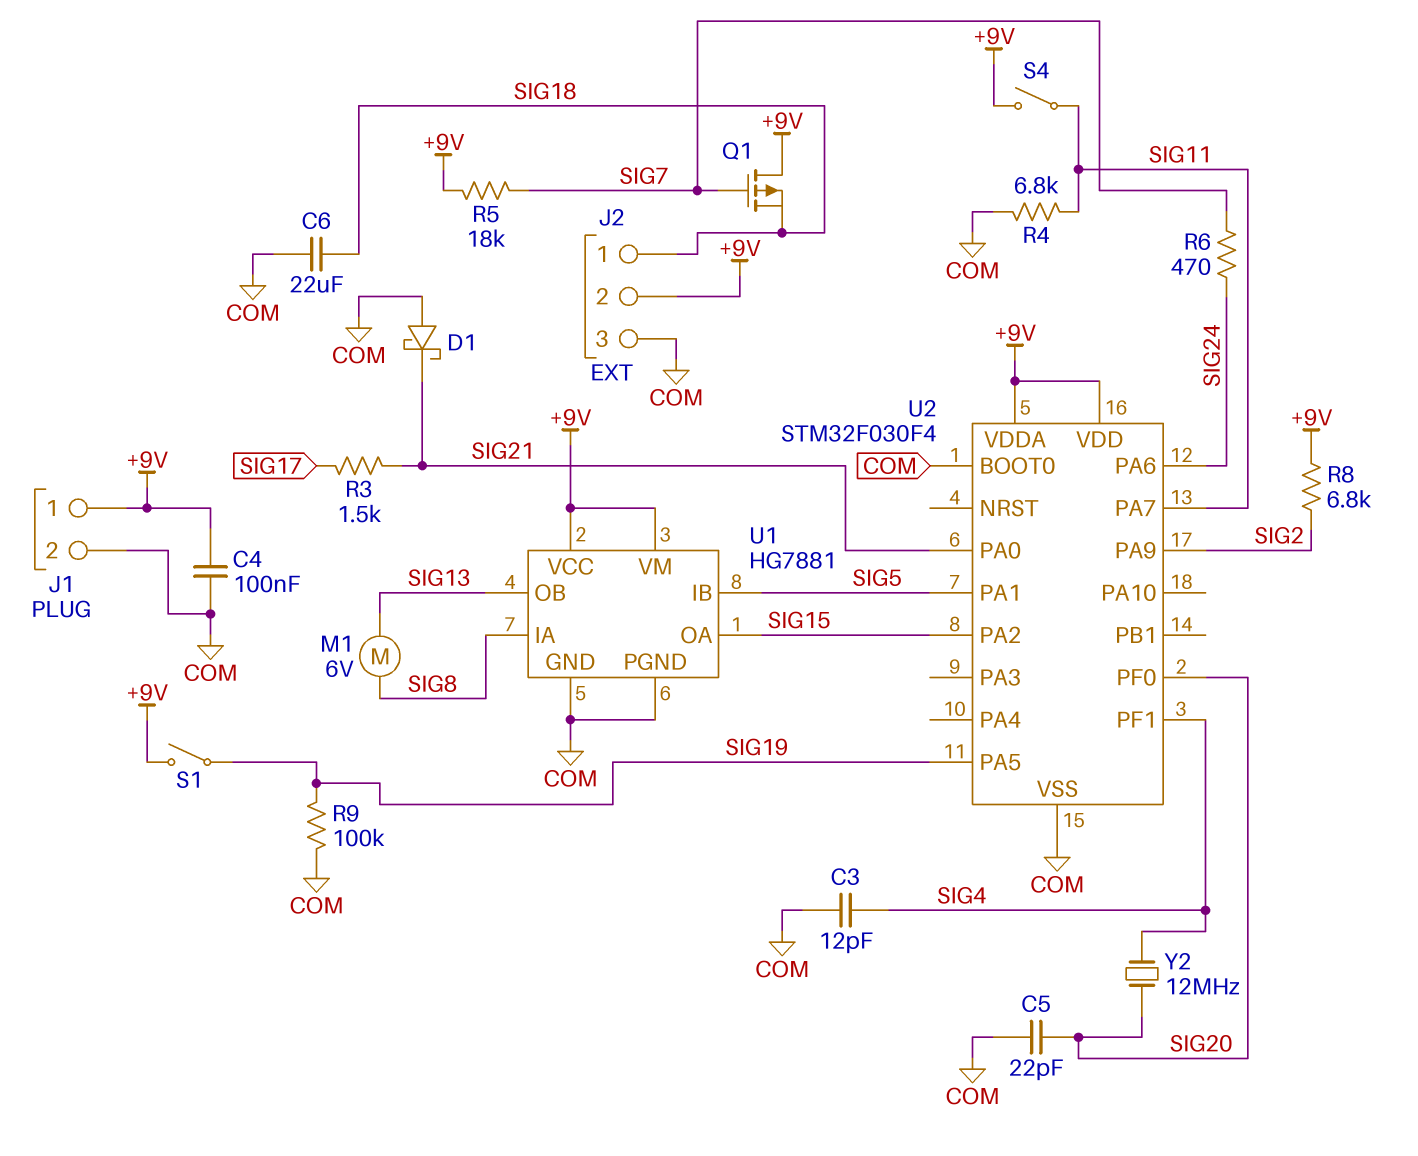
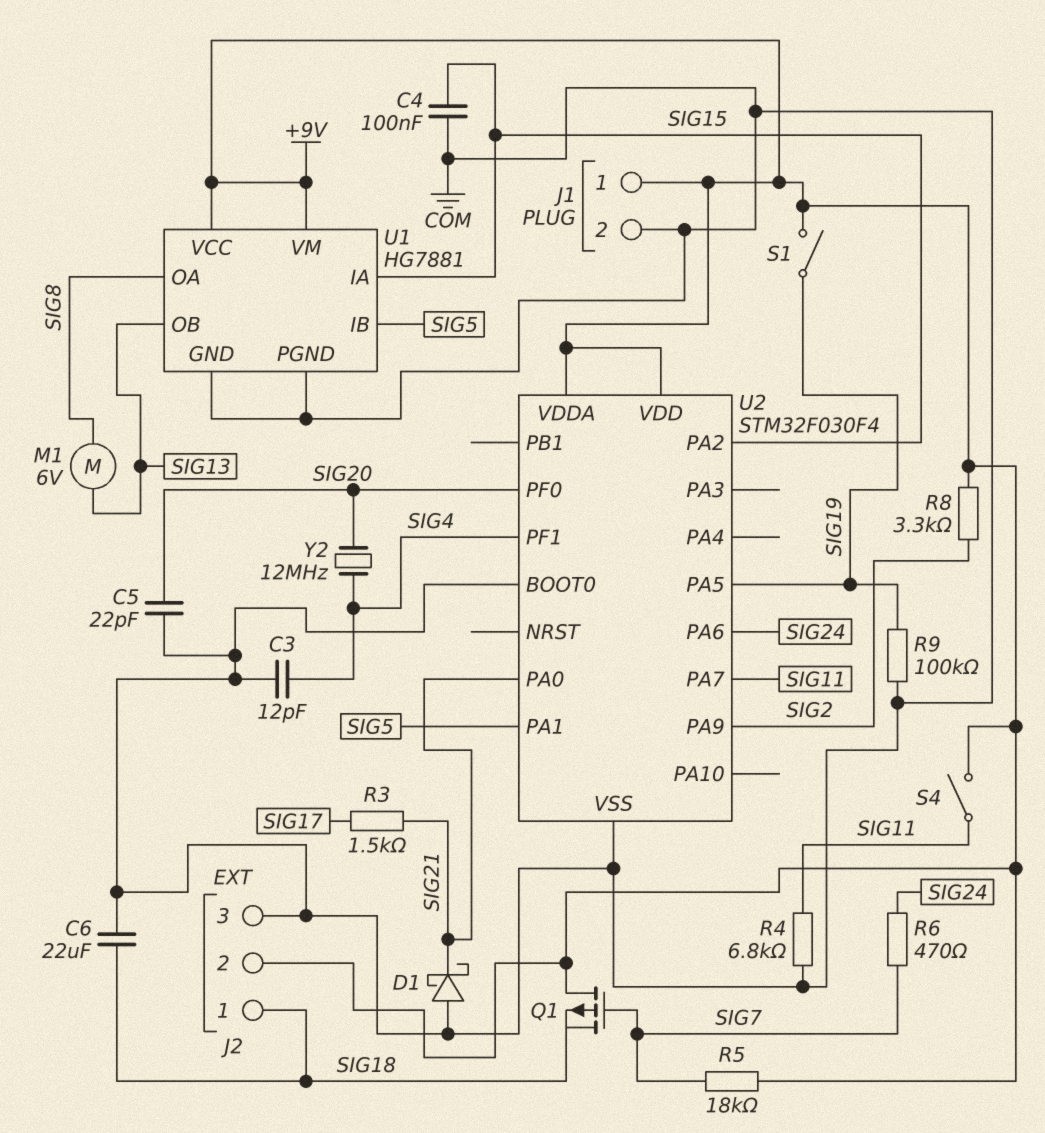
C4: 100nF (+9V, COM) -> 100nF (COM, SIG15)
R8: 6.8k (+9V, SIG2) -> 3.3k (+9V, SIG2)
U1 pin IA: SIG8 -> SIG15
U1 pin OA: SIG15 -> SIG8

